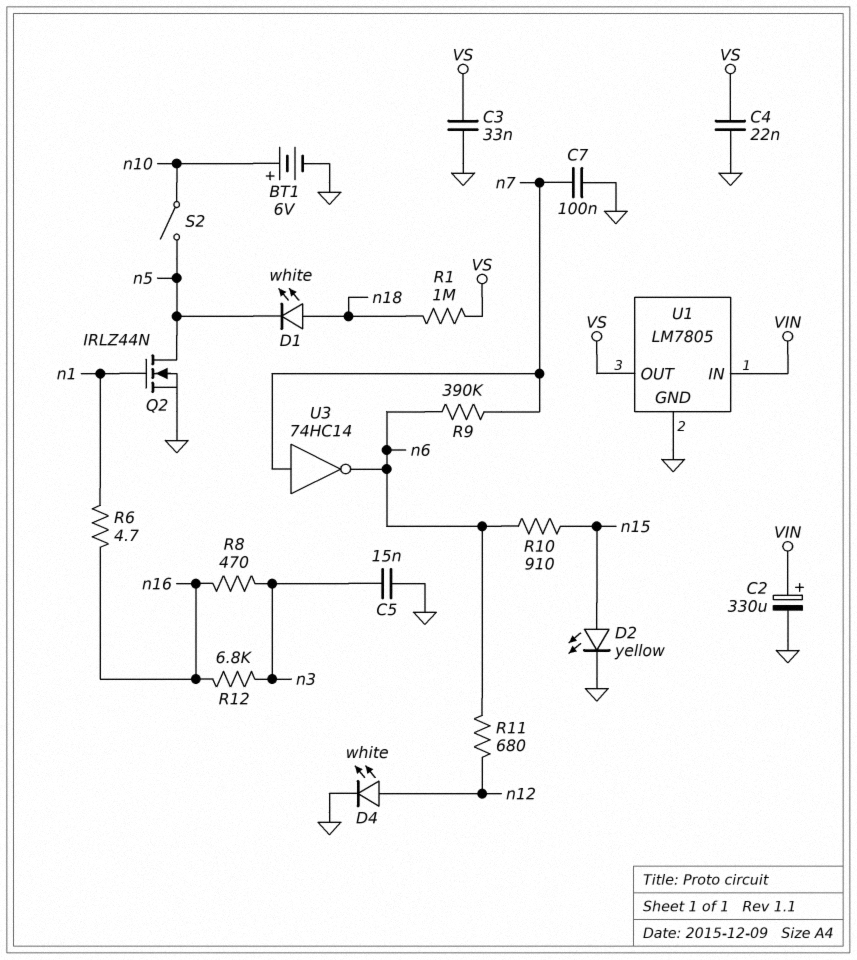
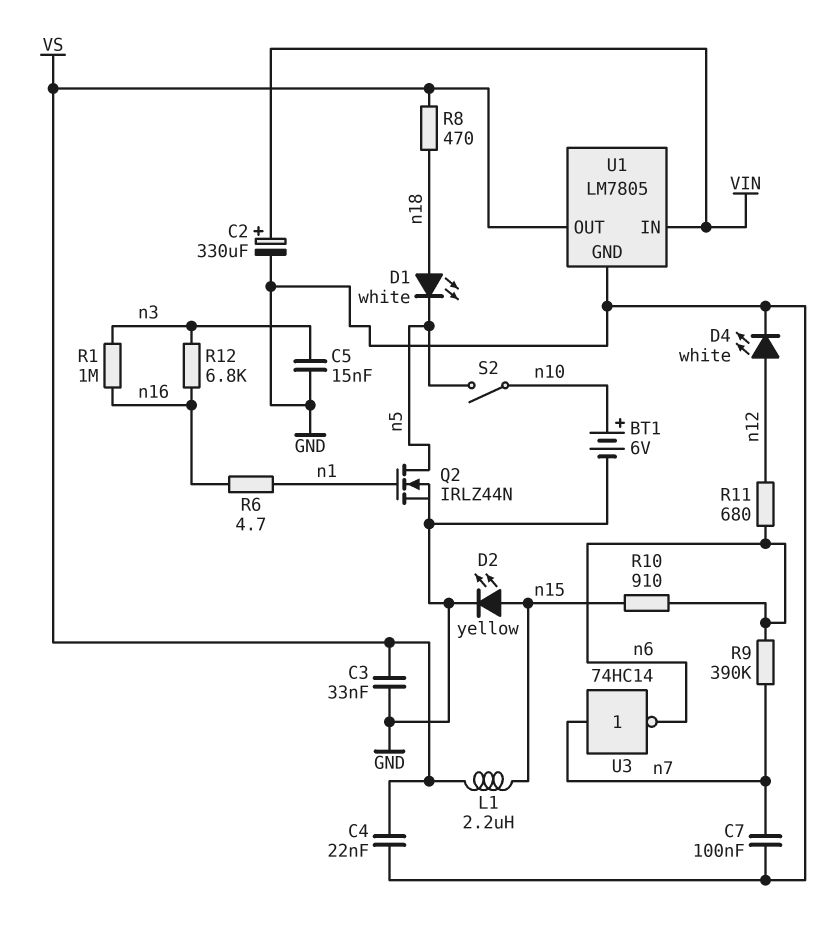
L1: none -> 2.2uH (VS, n15)
R1: 1M (VS, n18) -> 1M (n3, n16)
R8: 470 (n3, n16) -> 470 (VS, n18)

